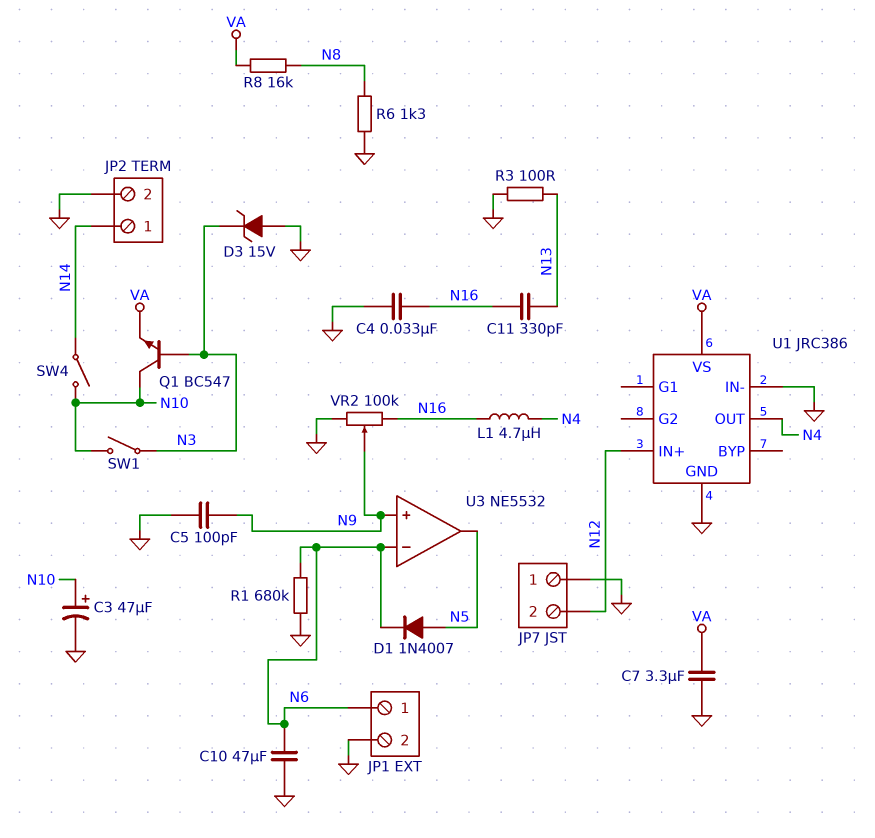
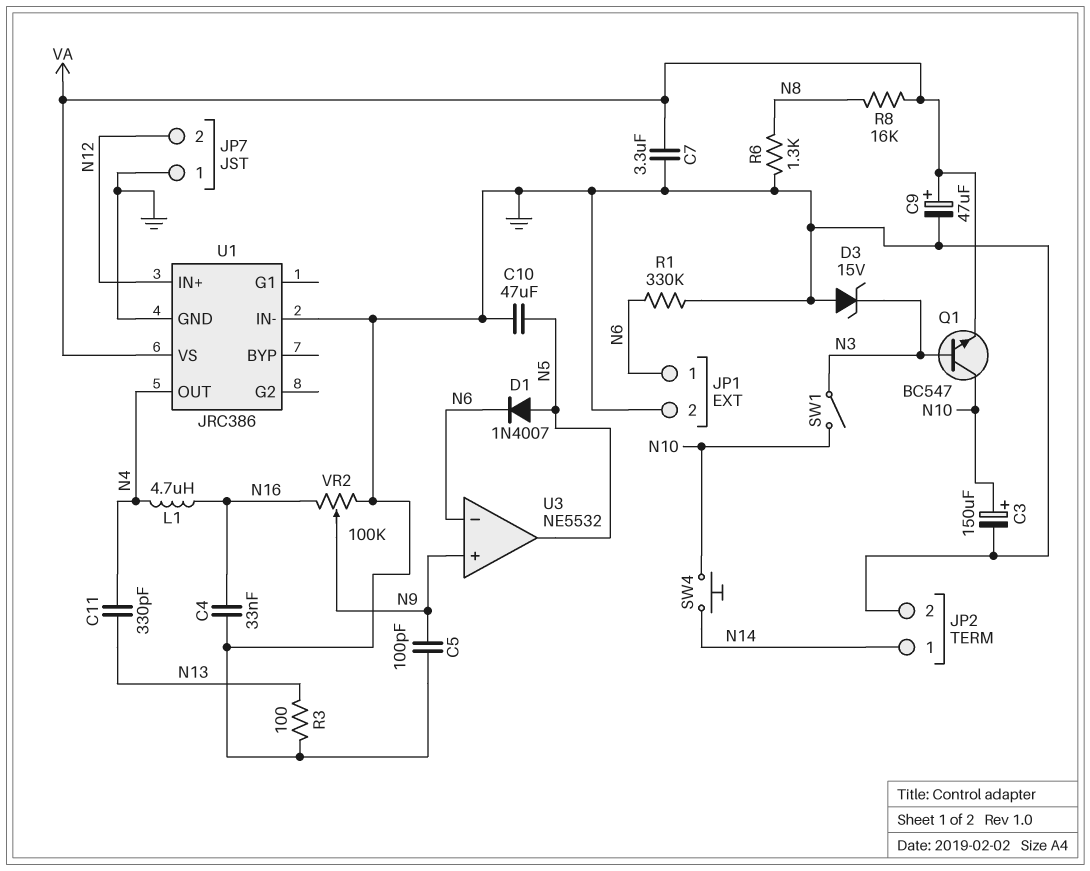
C3: 47uF (plus N10, minus GND) -> 150uF (plus N10, minus GND)
C9: none -> 47uF (plus VA, minus GND)
C10: 47uF (GND, N6) -> 47uF (GND, N5)
C11: 330pF (N13, N16) -> 330pF (N4, N13)
R1: 680k (GND, N6) -> 330k (GND, N6)
SW4: switch (N10, N14) -> button (N10, N14)

